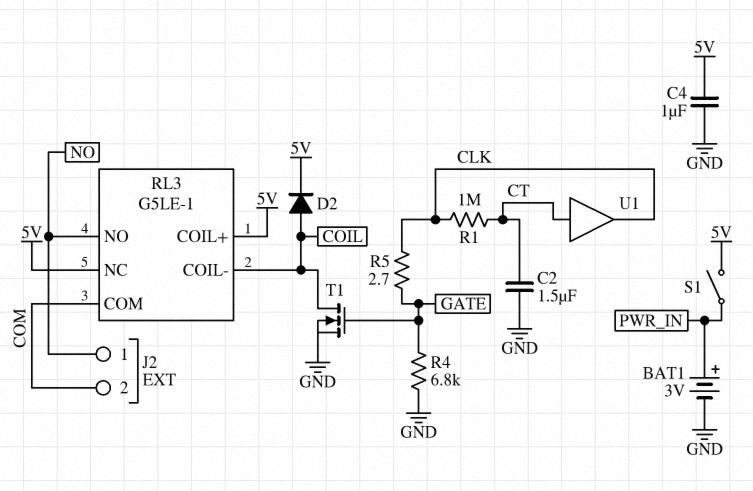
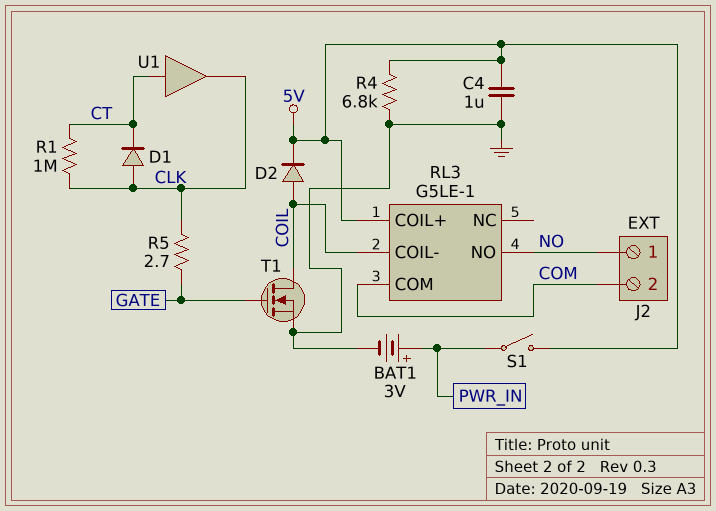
C2: 1.5uF (CT, GND) -> none
D1: none -> diode (A CLK, K CT)
R4: 6.8k (GATE, GND) -> 6.8k (5V, GND)
RL3 pin NC: 5V -> none

